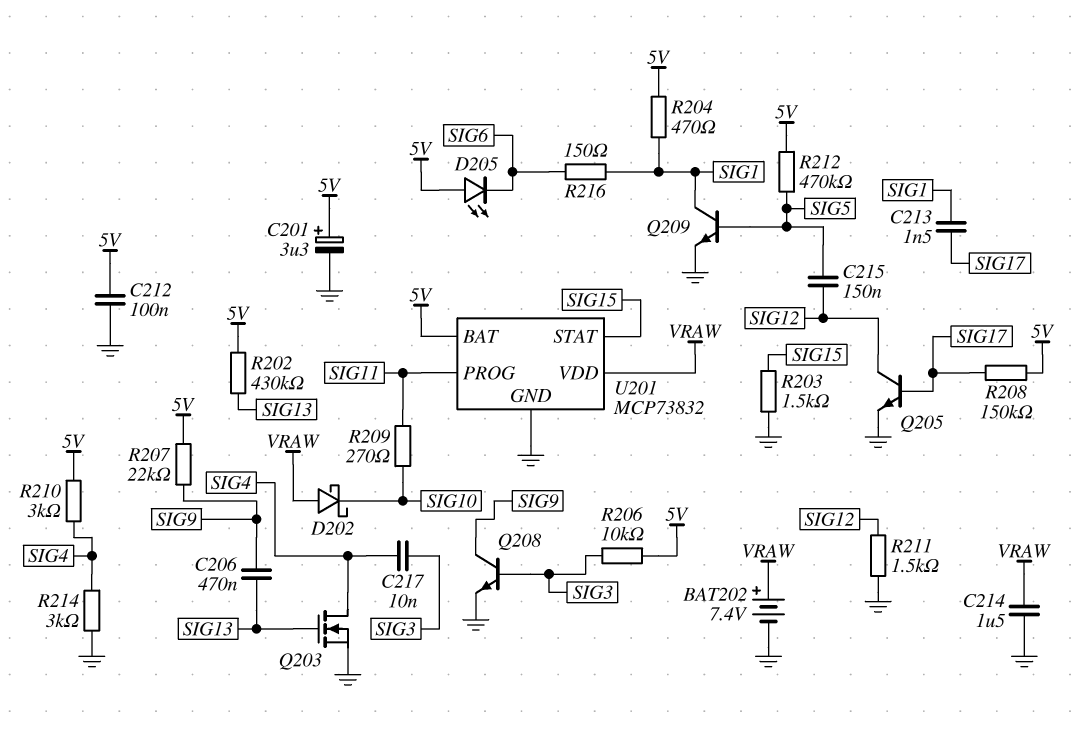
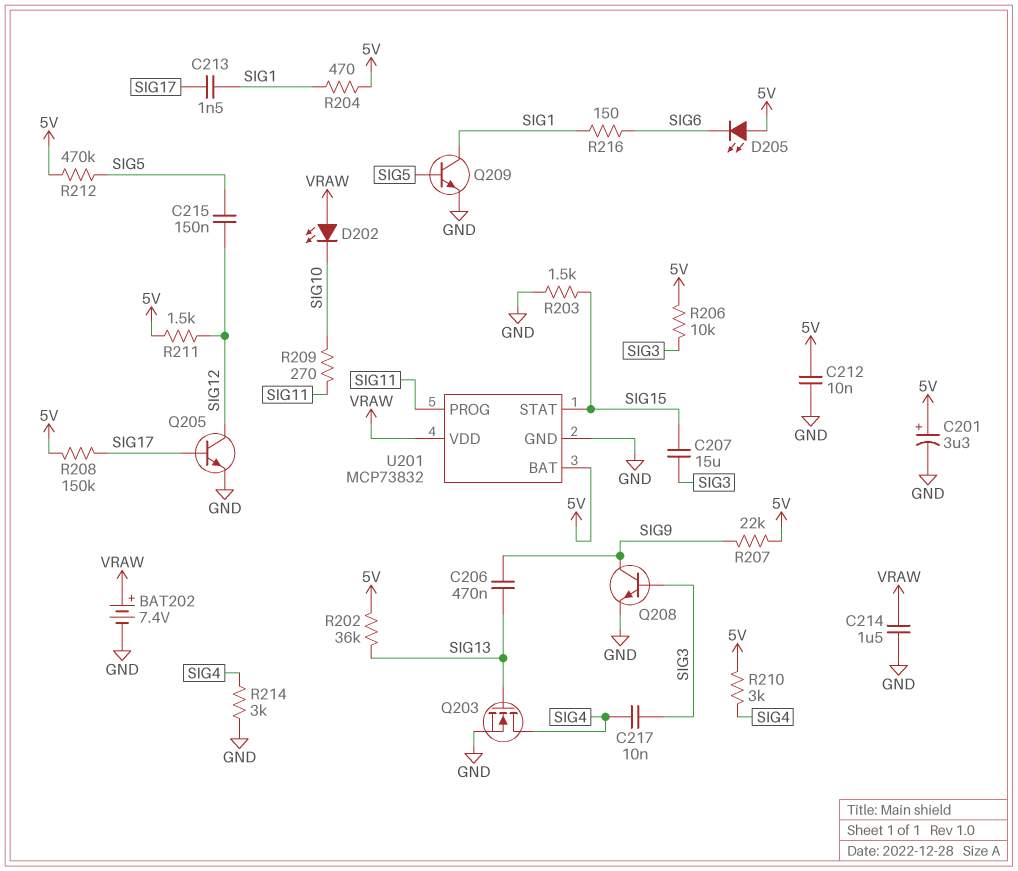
C207: none -> 15uF (SIG3, SIG15)
C212: 100nF (5V, GND) -> 10nF (5V, GND)
D202: schottky (A VRAW, K SIG10) -> LED (A VRAW, K SIG10)
R202: 430k (5V, SIG13) -> 36k (5V, SIG13)
R211: 1.5k (GND, SIG12) -> 1.5k (5V, SIG12)

